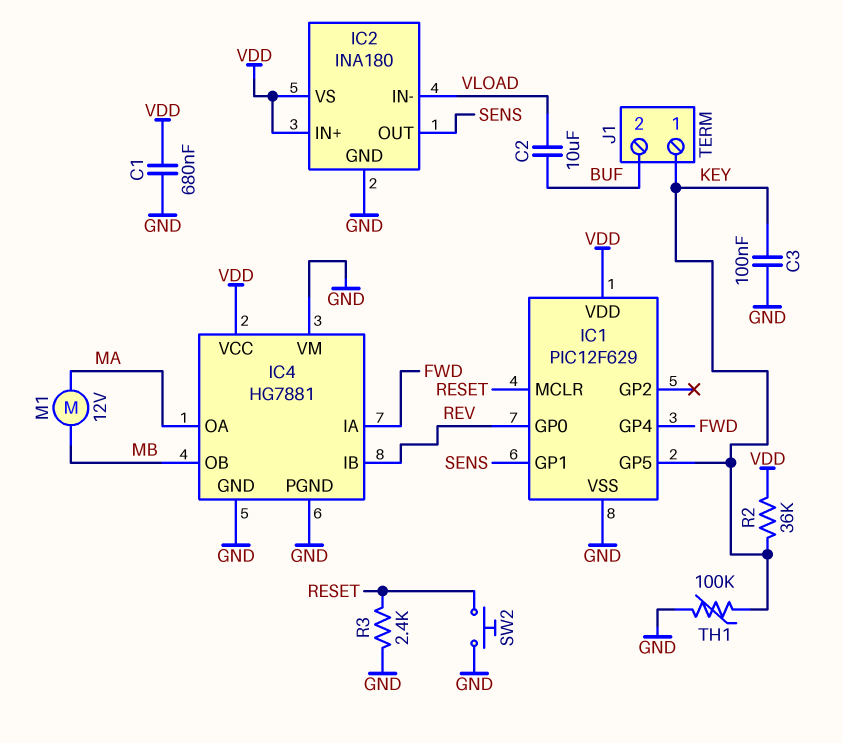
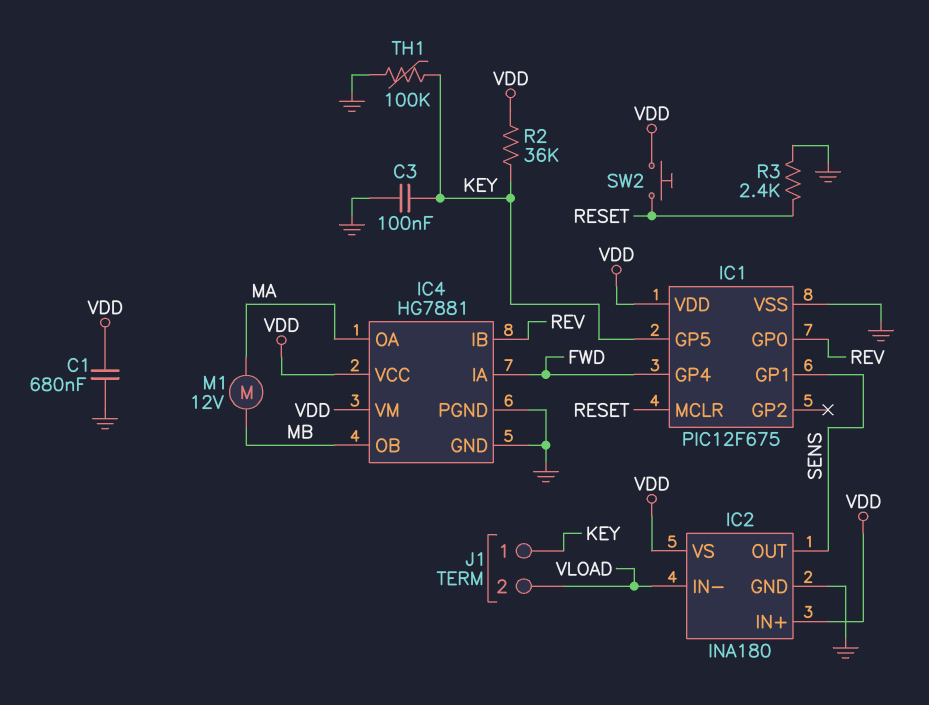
C2: 10uF (BUF, VLOAD) -> none
IC1: PIC12F629 -> PIC12F675
IC4 pin VM: GND -> VDD
J1 pin 2: BUF -> VLOAD
SW2: button (GND, RESET) -> button (RESET, VDD)

